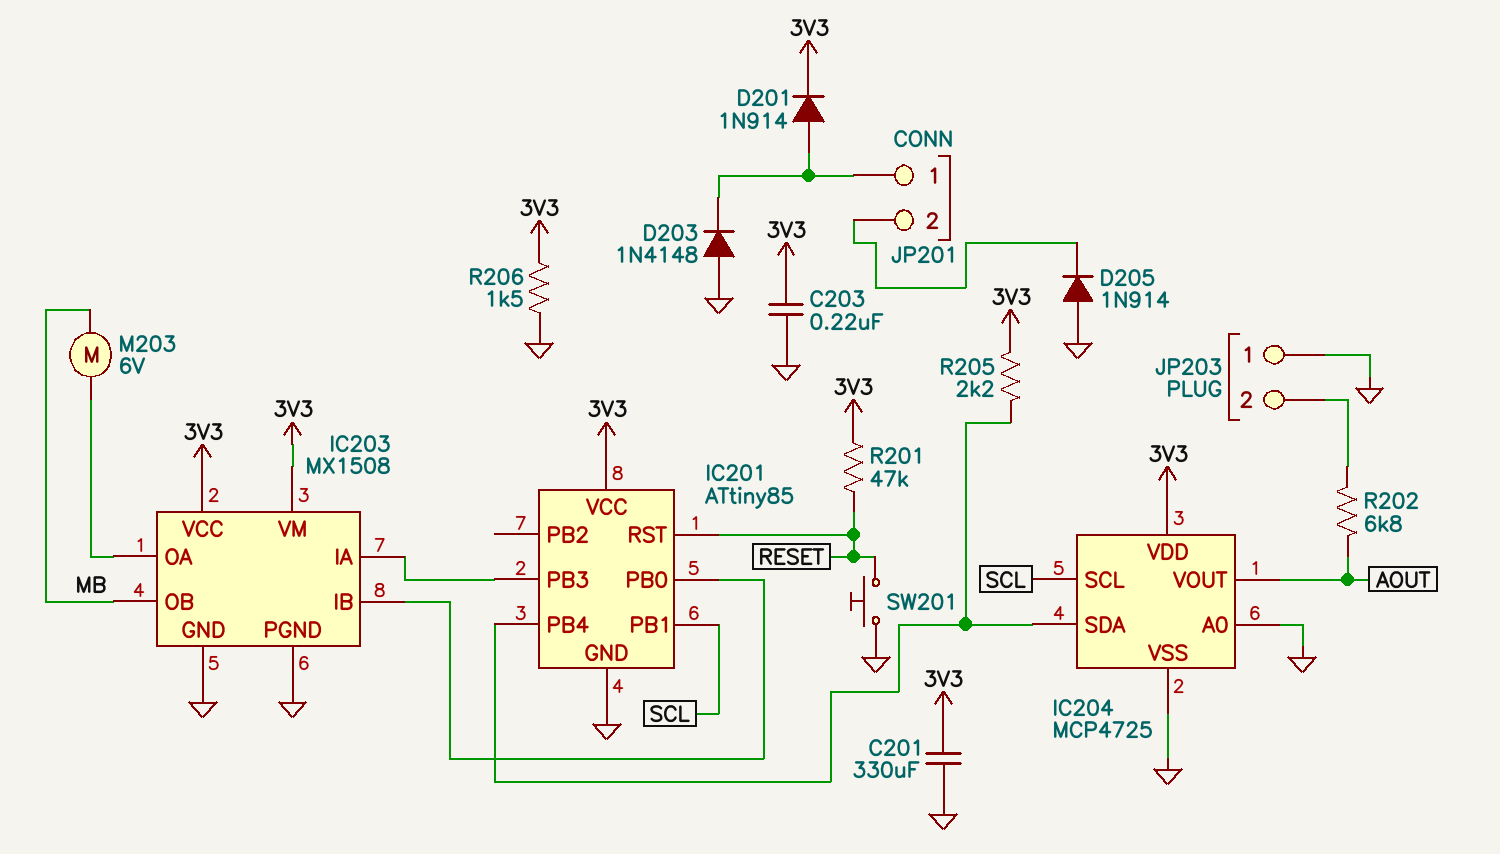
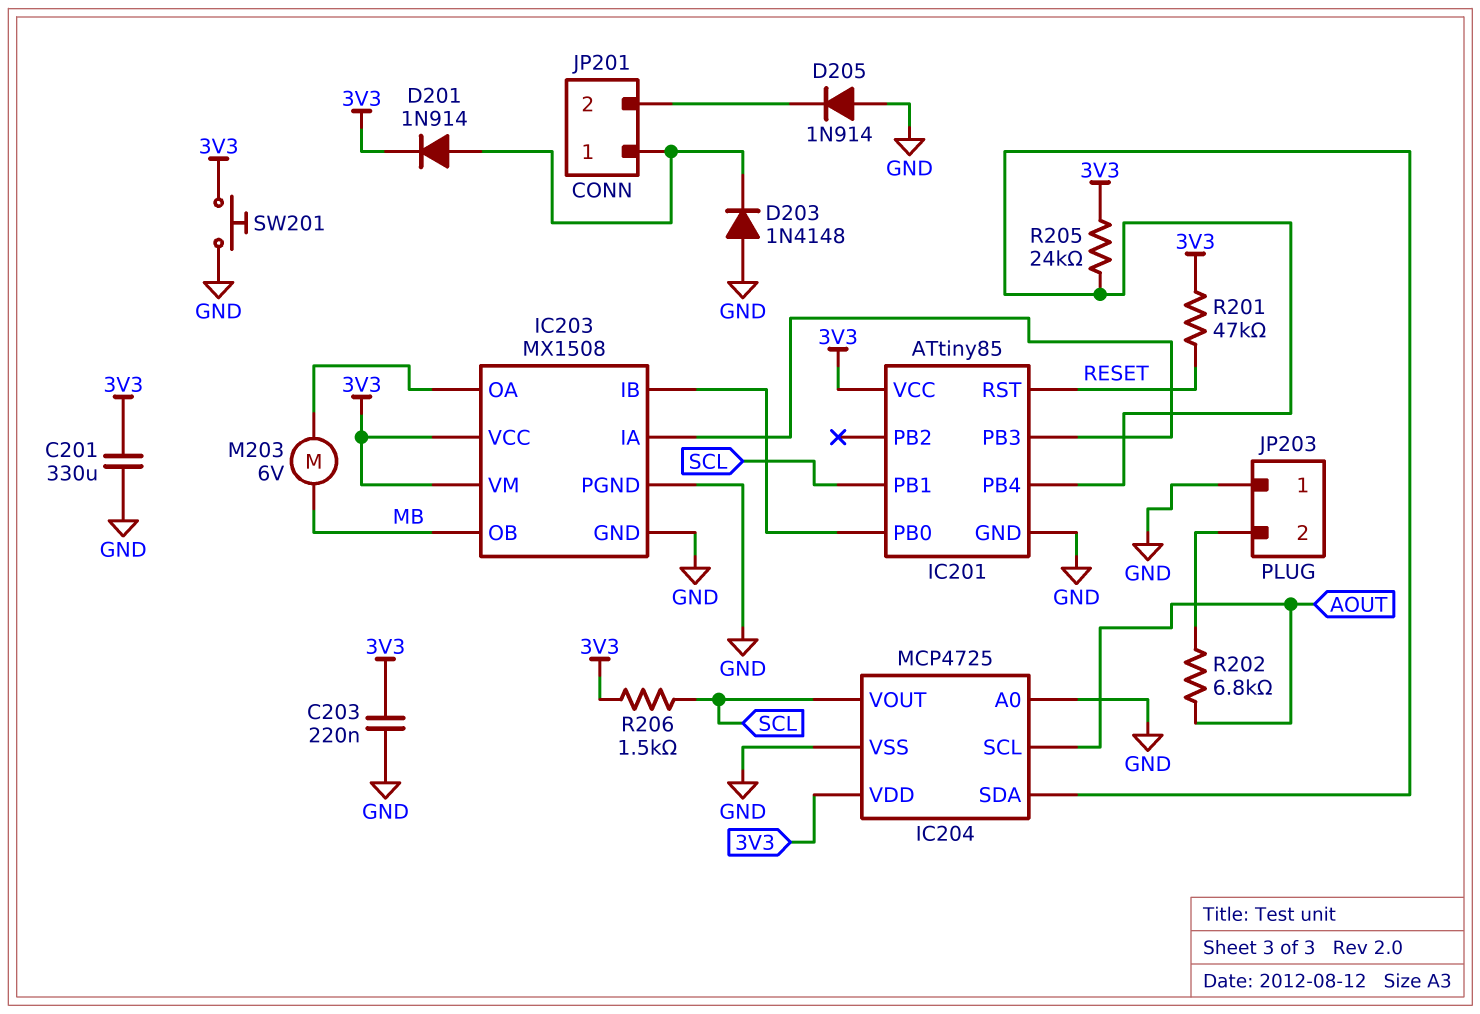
IC204 pin SCL: SCL -> AOUT
IC204 pin VOUT: AOUT -> SCL
R205: 2.2k (3V3, IC201/PB4) -> 24k (3V3, IC201/PB4)
R206: 1.5k (3V3, GND) -> 1.5k (3V3, SCL)
SW201: button (GND, RESET) -> button (3V3, GND)

